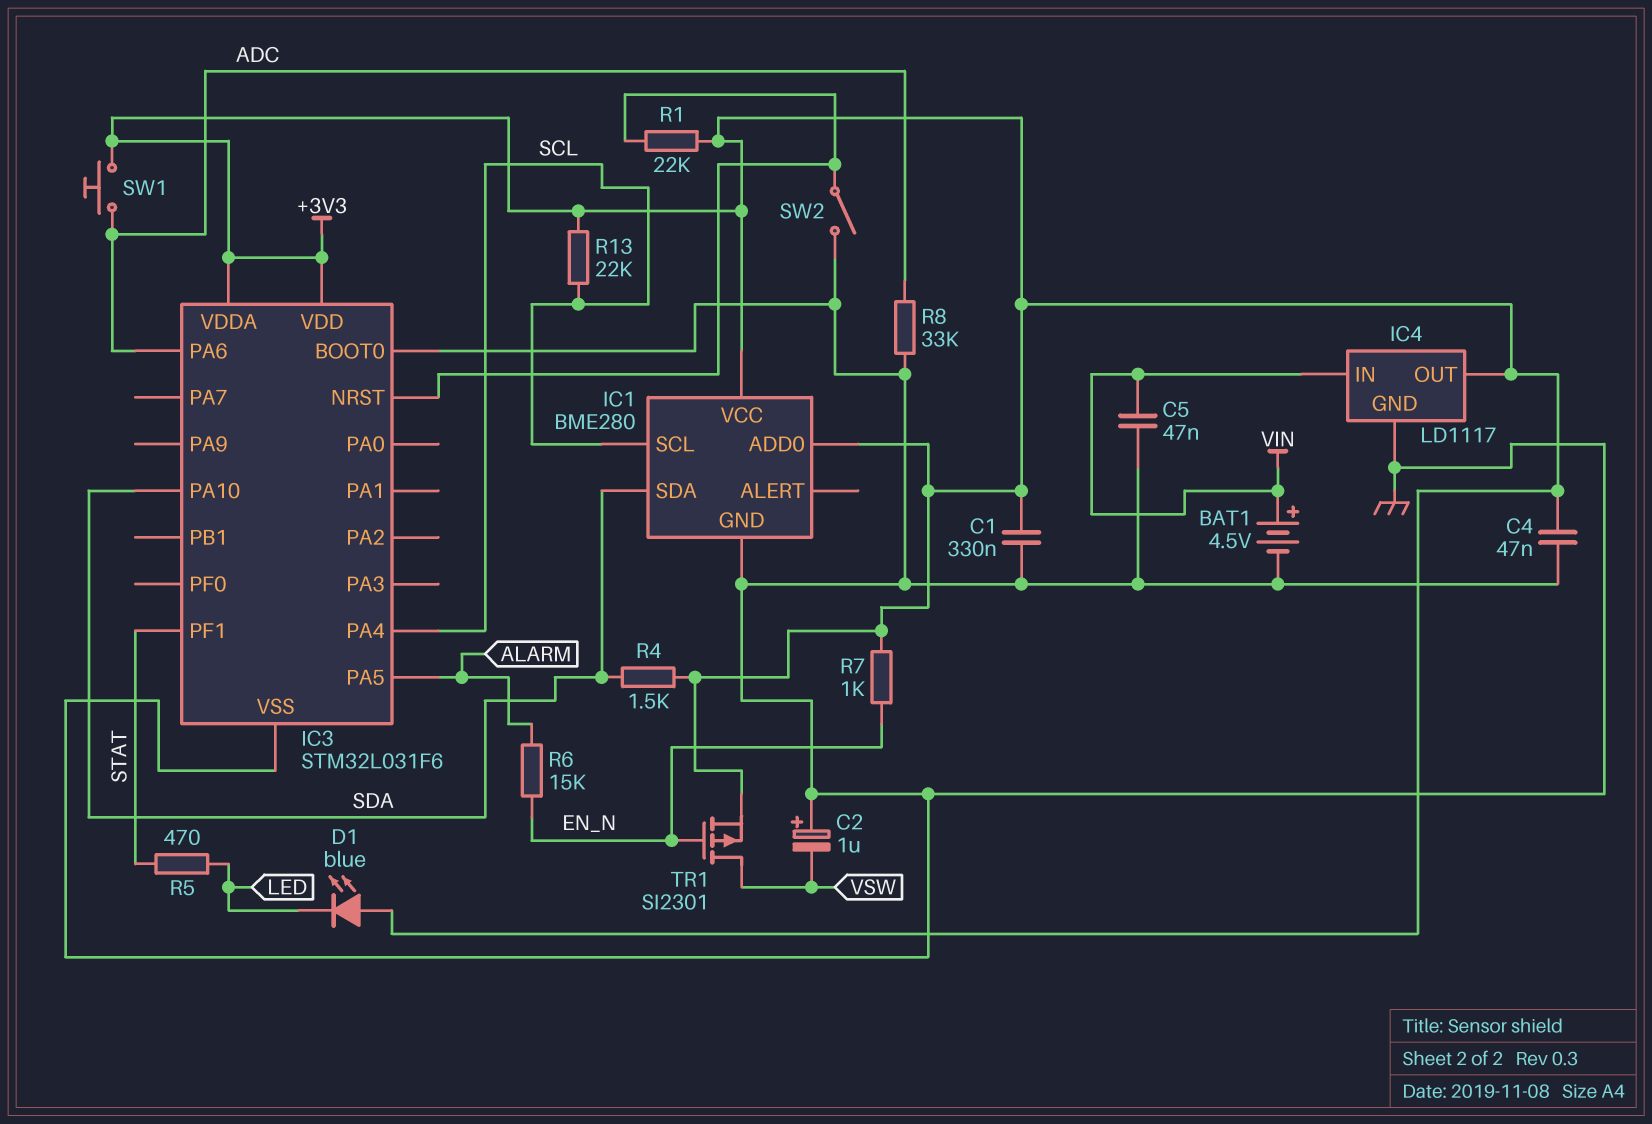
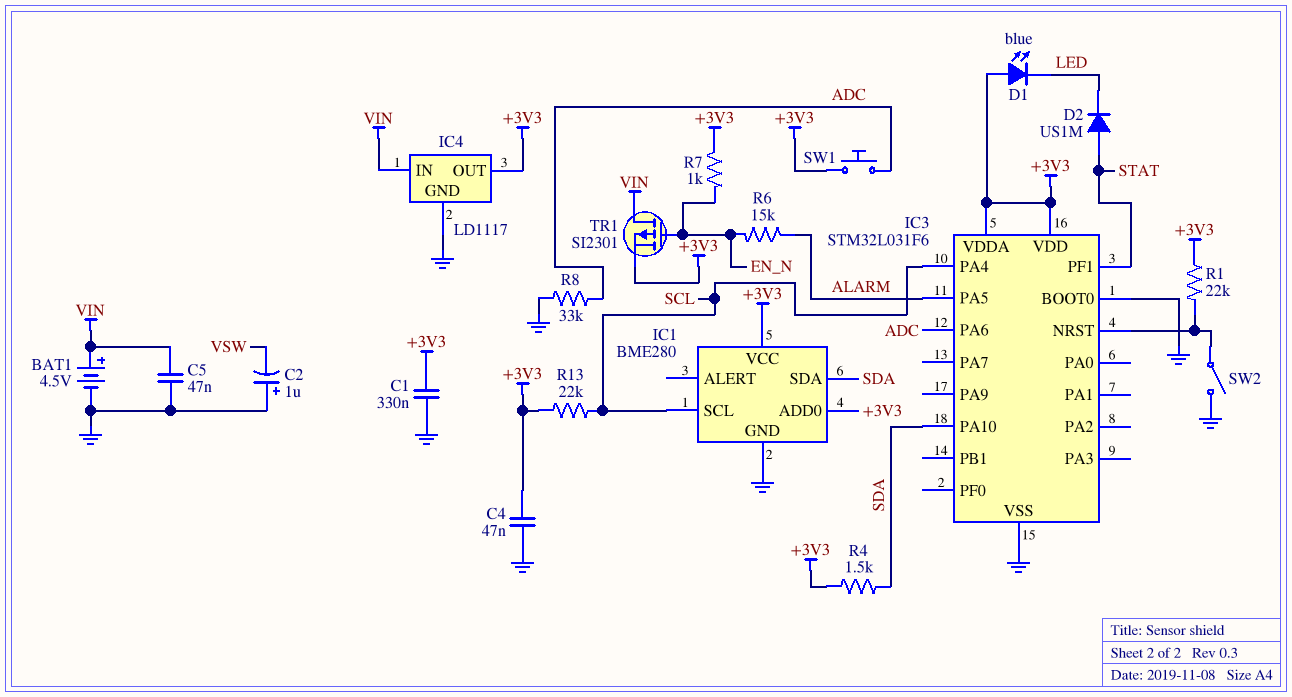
D2: none -> diode US1M (A STAT, K LED)
R5: 470 (LED, STAT) -> none
TR1: PMOS SI2301 (G EN_N, D VSW, S +3V3) -> PMOS SI2301 (G EN_N, D VIN, S +3V3)

